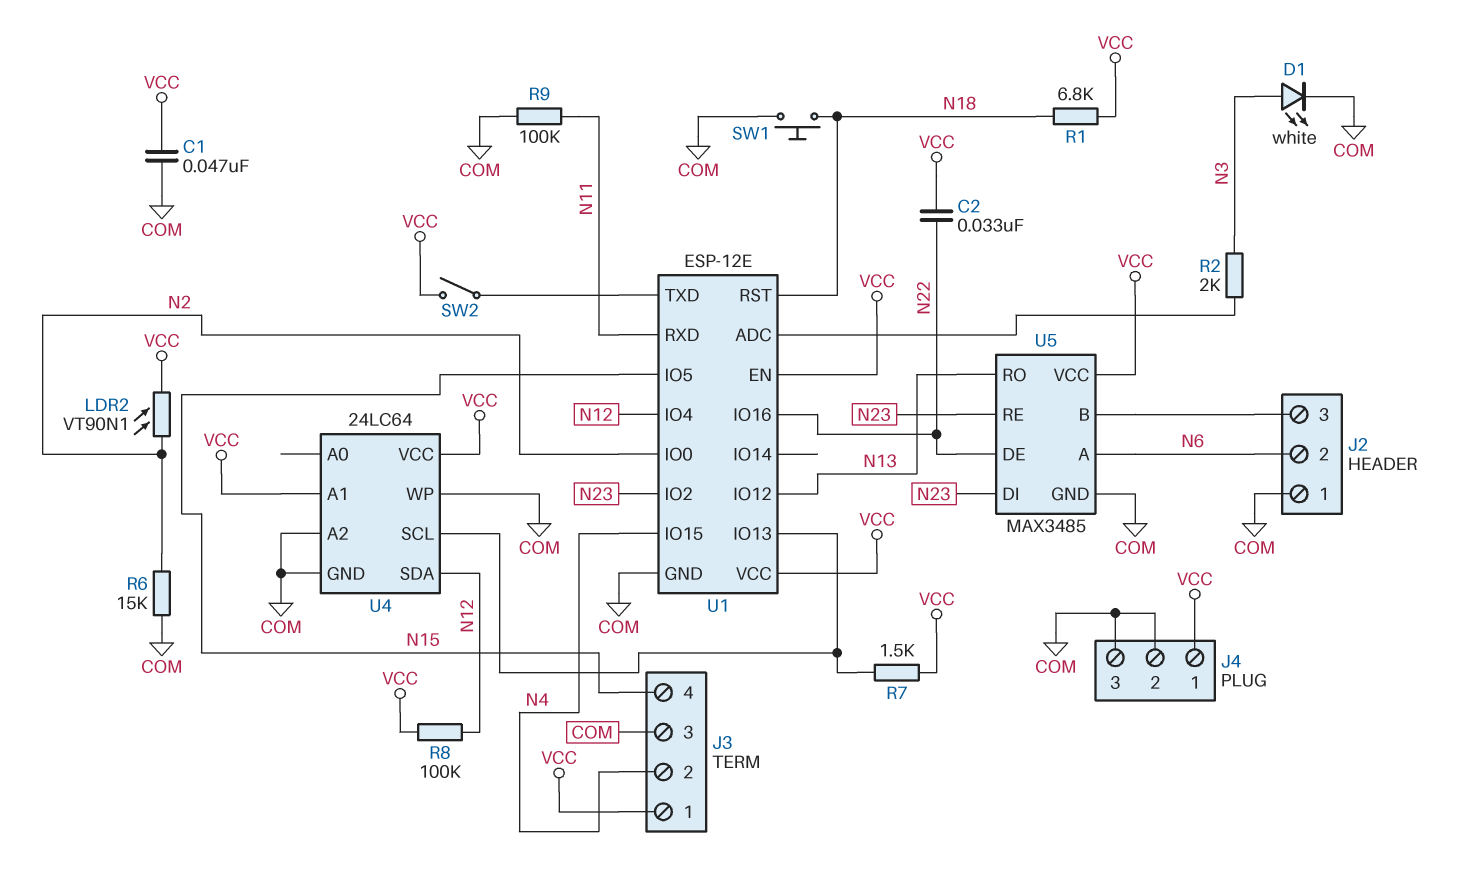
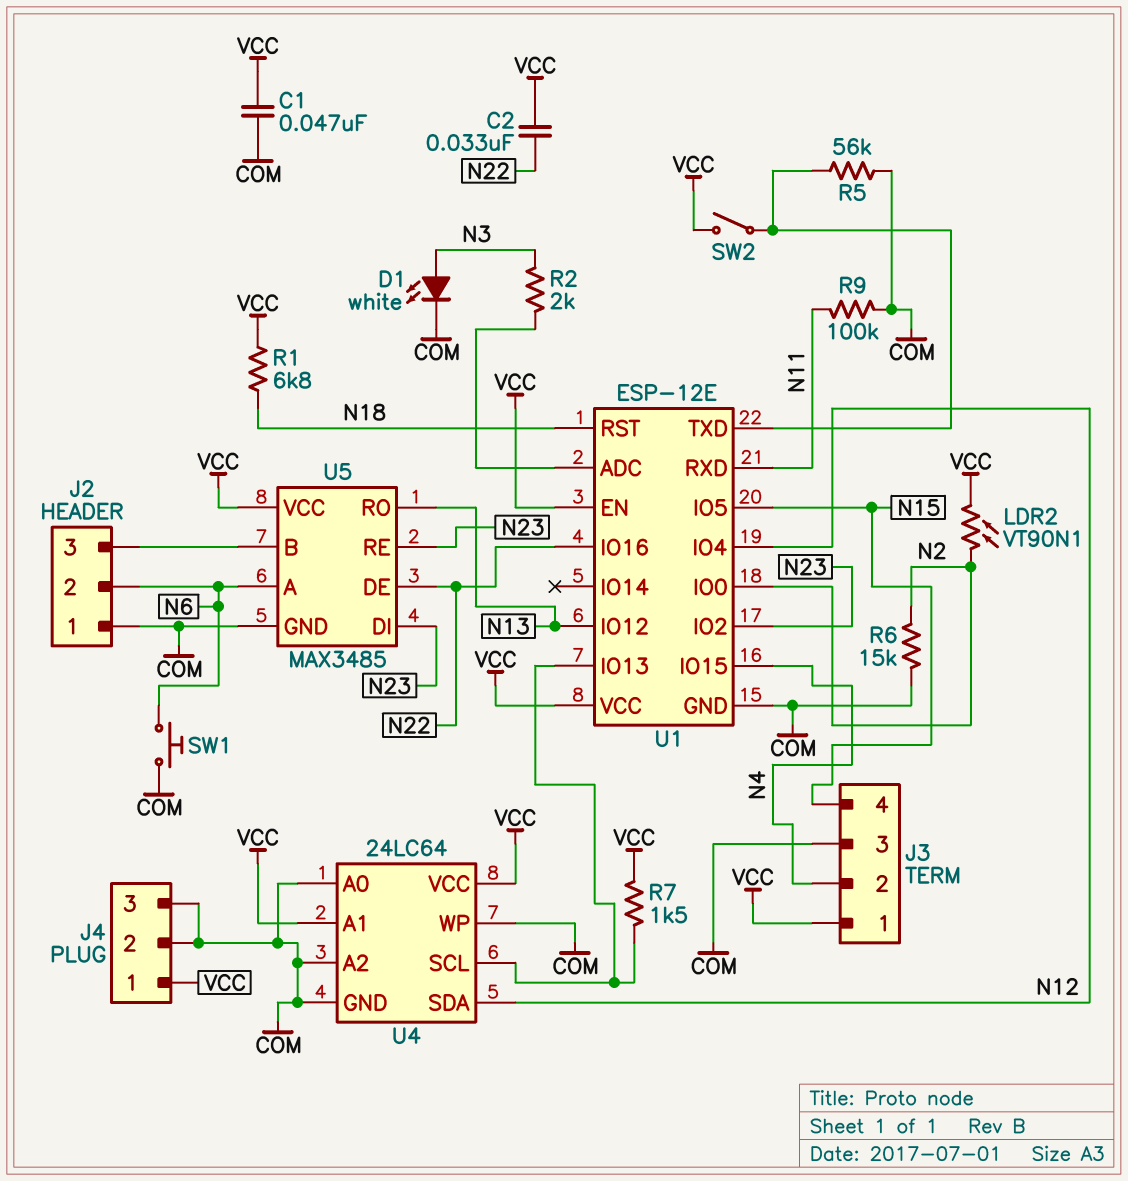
R5: none -> 56k (COM, U1/TXD)
R8: 100k (N12, VCC) -> none
SW1: button (COM, N18) -> button (COM, N6)
U4 pin A0: none -> COM

